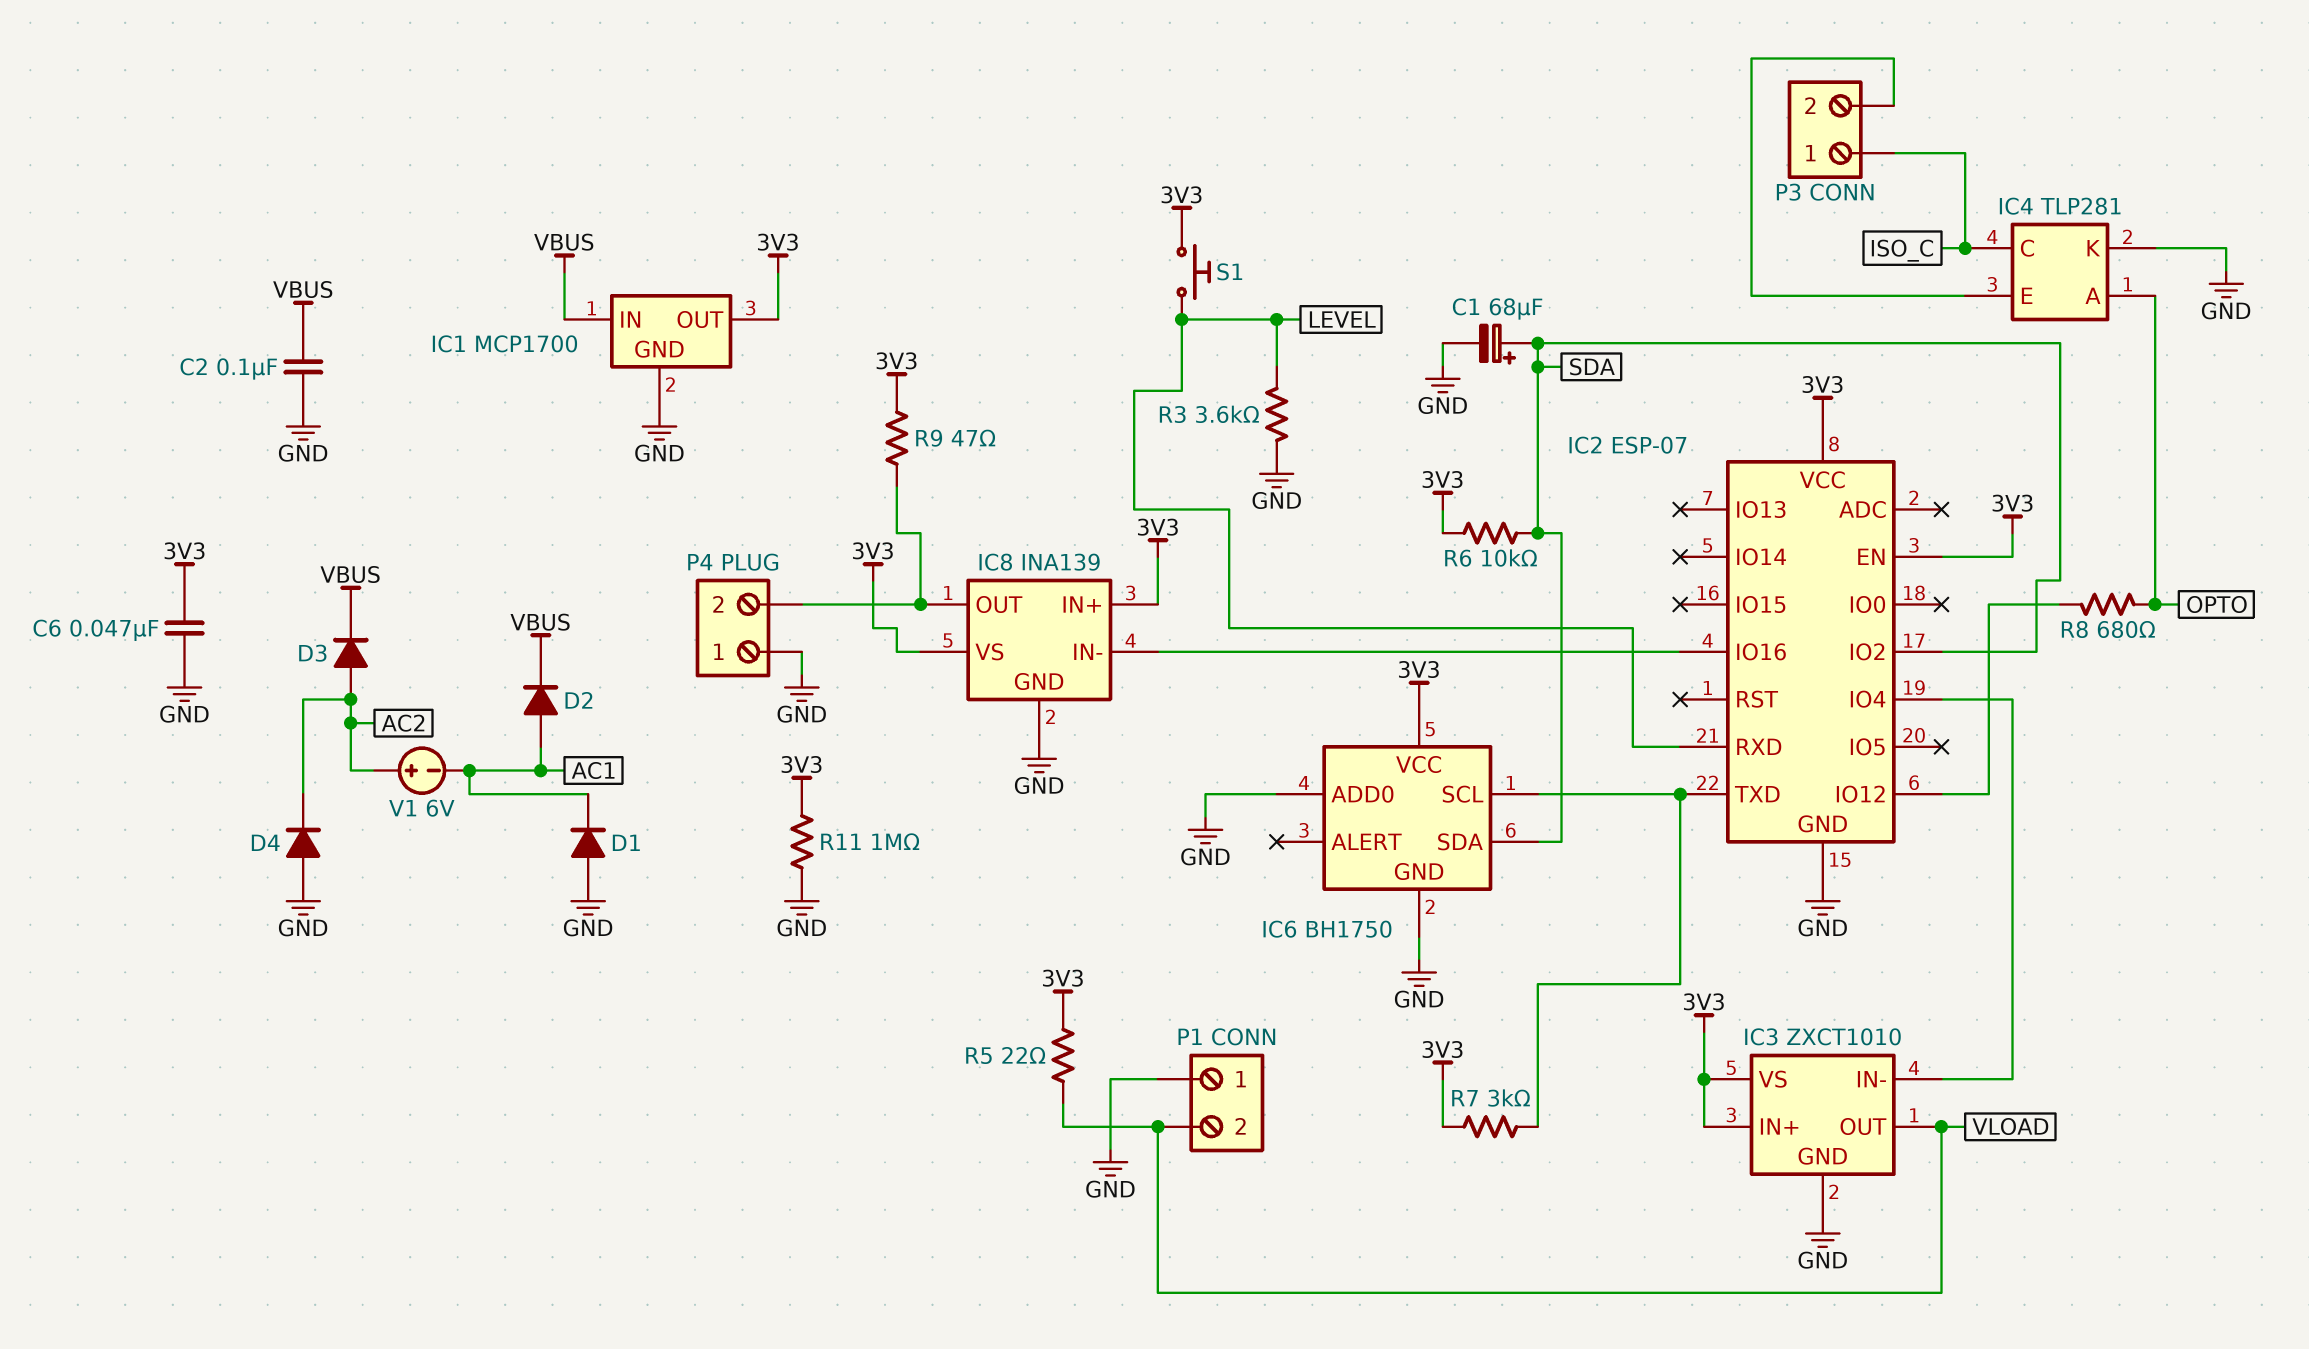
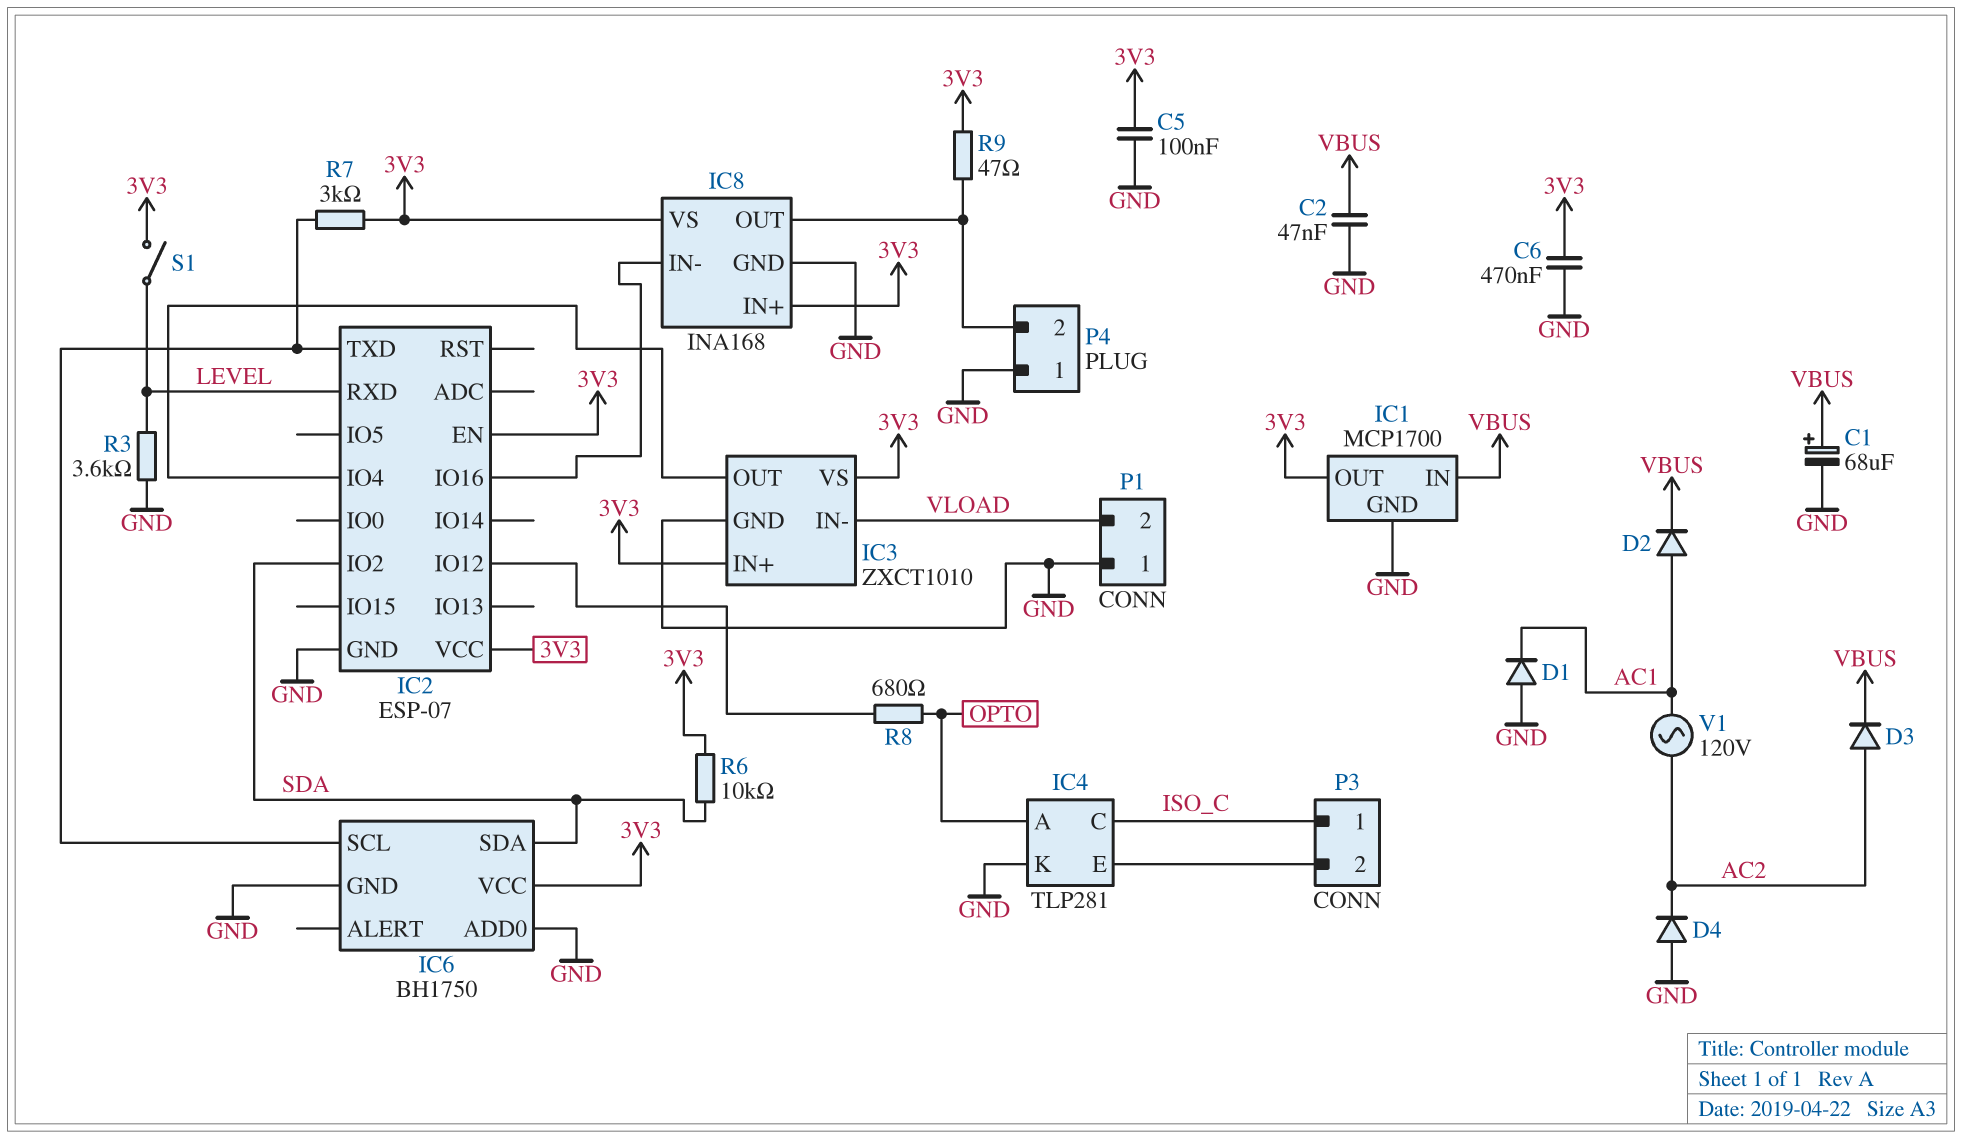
C1: 68uF (plus SDA, minus GND) -> 68uF (plus VBUS, minus GND)
C2: 100nF (GND, VBUS) -> 47nF (GND, VBUS)
C5: none -> 100nF (3V3, GND)
C6: 47nF (3V3, GND) -> 470nF (3V3, GND)
IC3 pin IN-: IC2/IO4 -> VLOAD
IC3 pin OUT: VLOAD -> IC2/IO4
IC8: INA139 -> INA168
R5: 22 (3V3, VLOAD) -> none
R11: 1M (3V3, GND) -> none
S1: button (3V3, LEVEL) -> switch (3V3, LEVEL)
V1: 6V (plus AC2, minus AC1) -> AC 120V (AC1, AC2)

